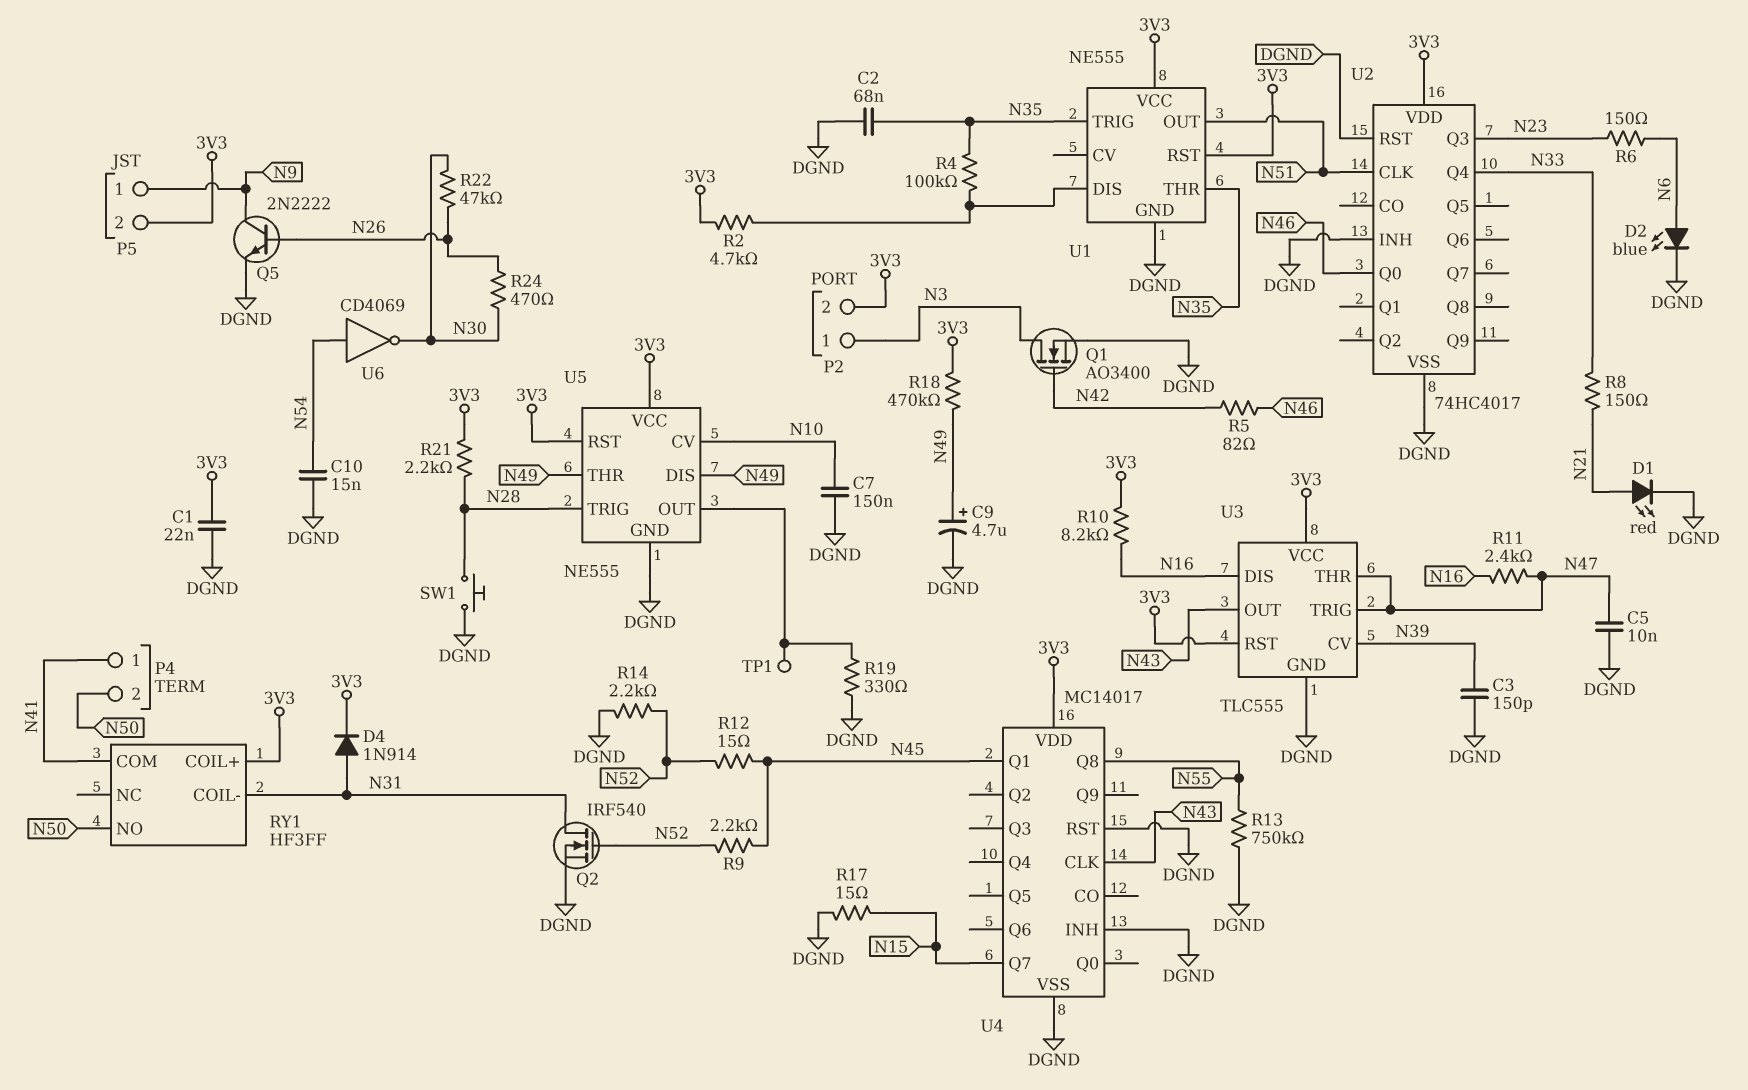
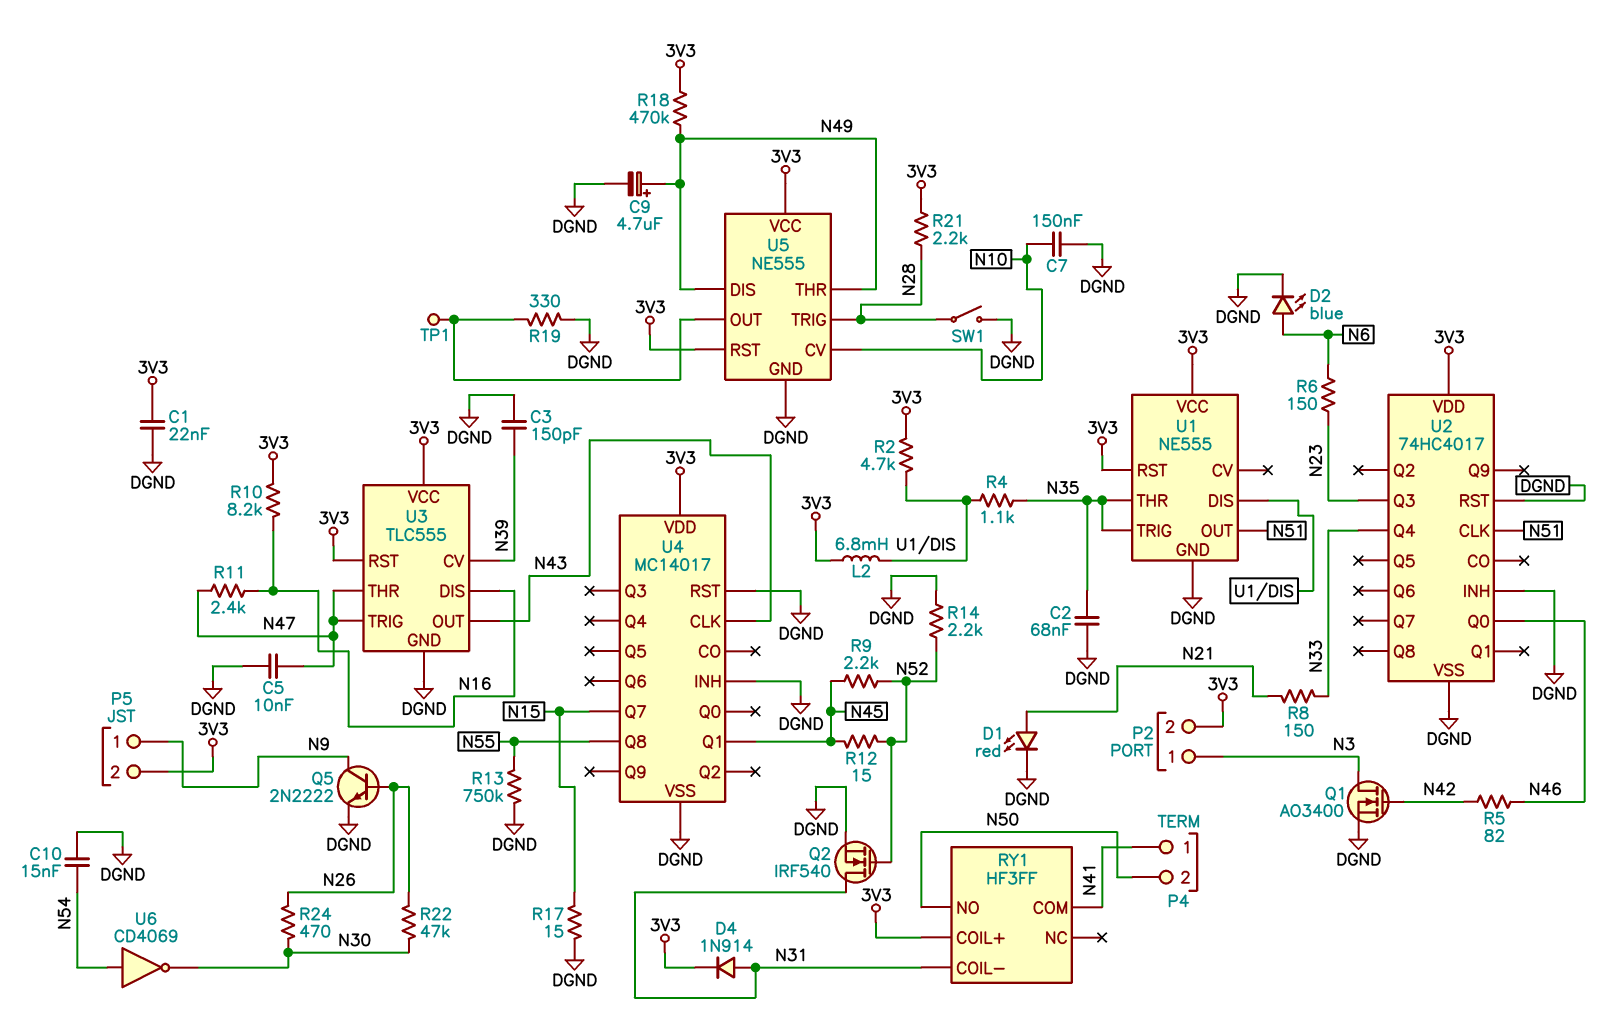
L2: none -> 6.8mH (3V3, U1/DIS)
R4: 100k (N35, U1/DIS) -> 1.1k (N35, U1/DIS)
SW1: button (DGND, N28) -> switch (DGND, N28)

